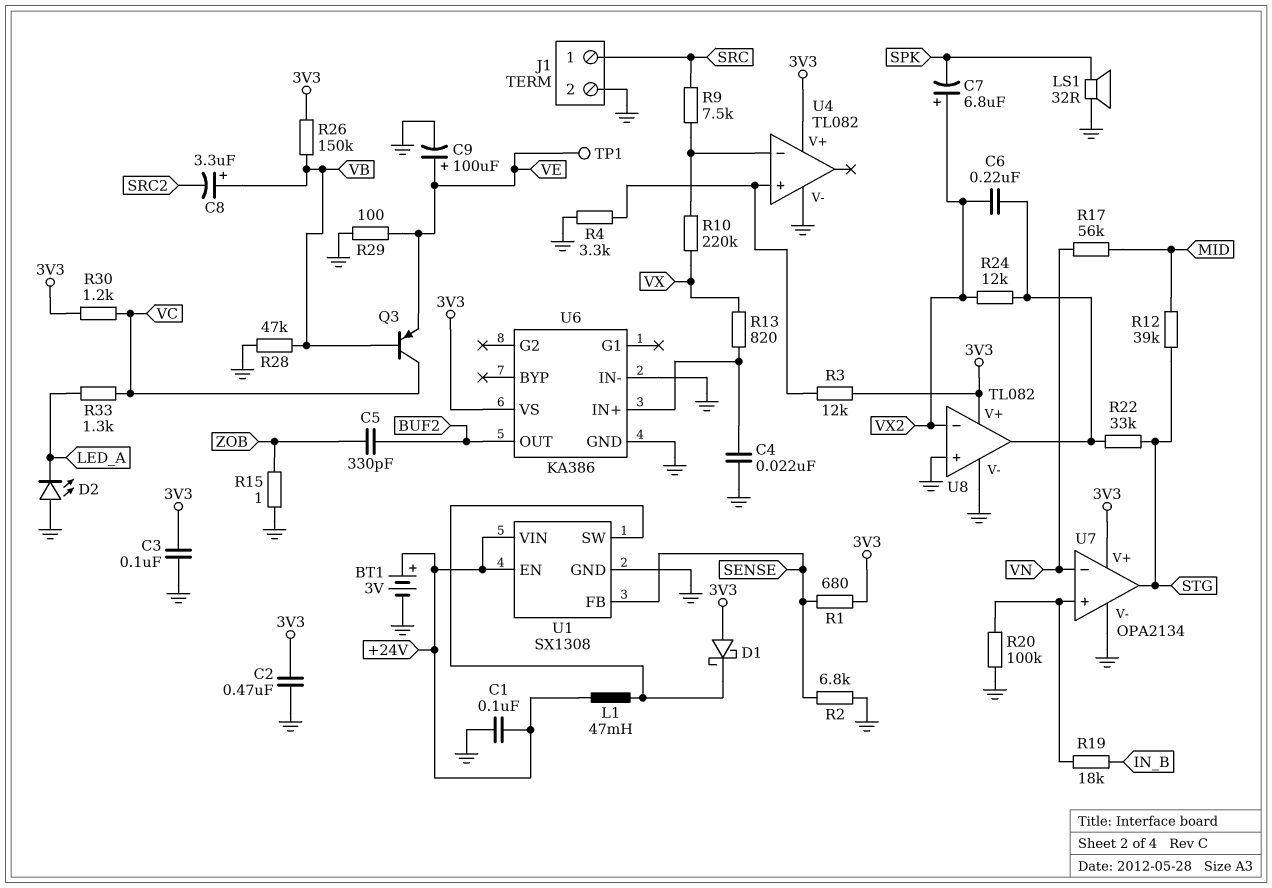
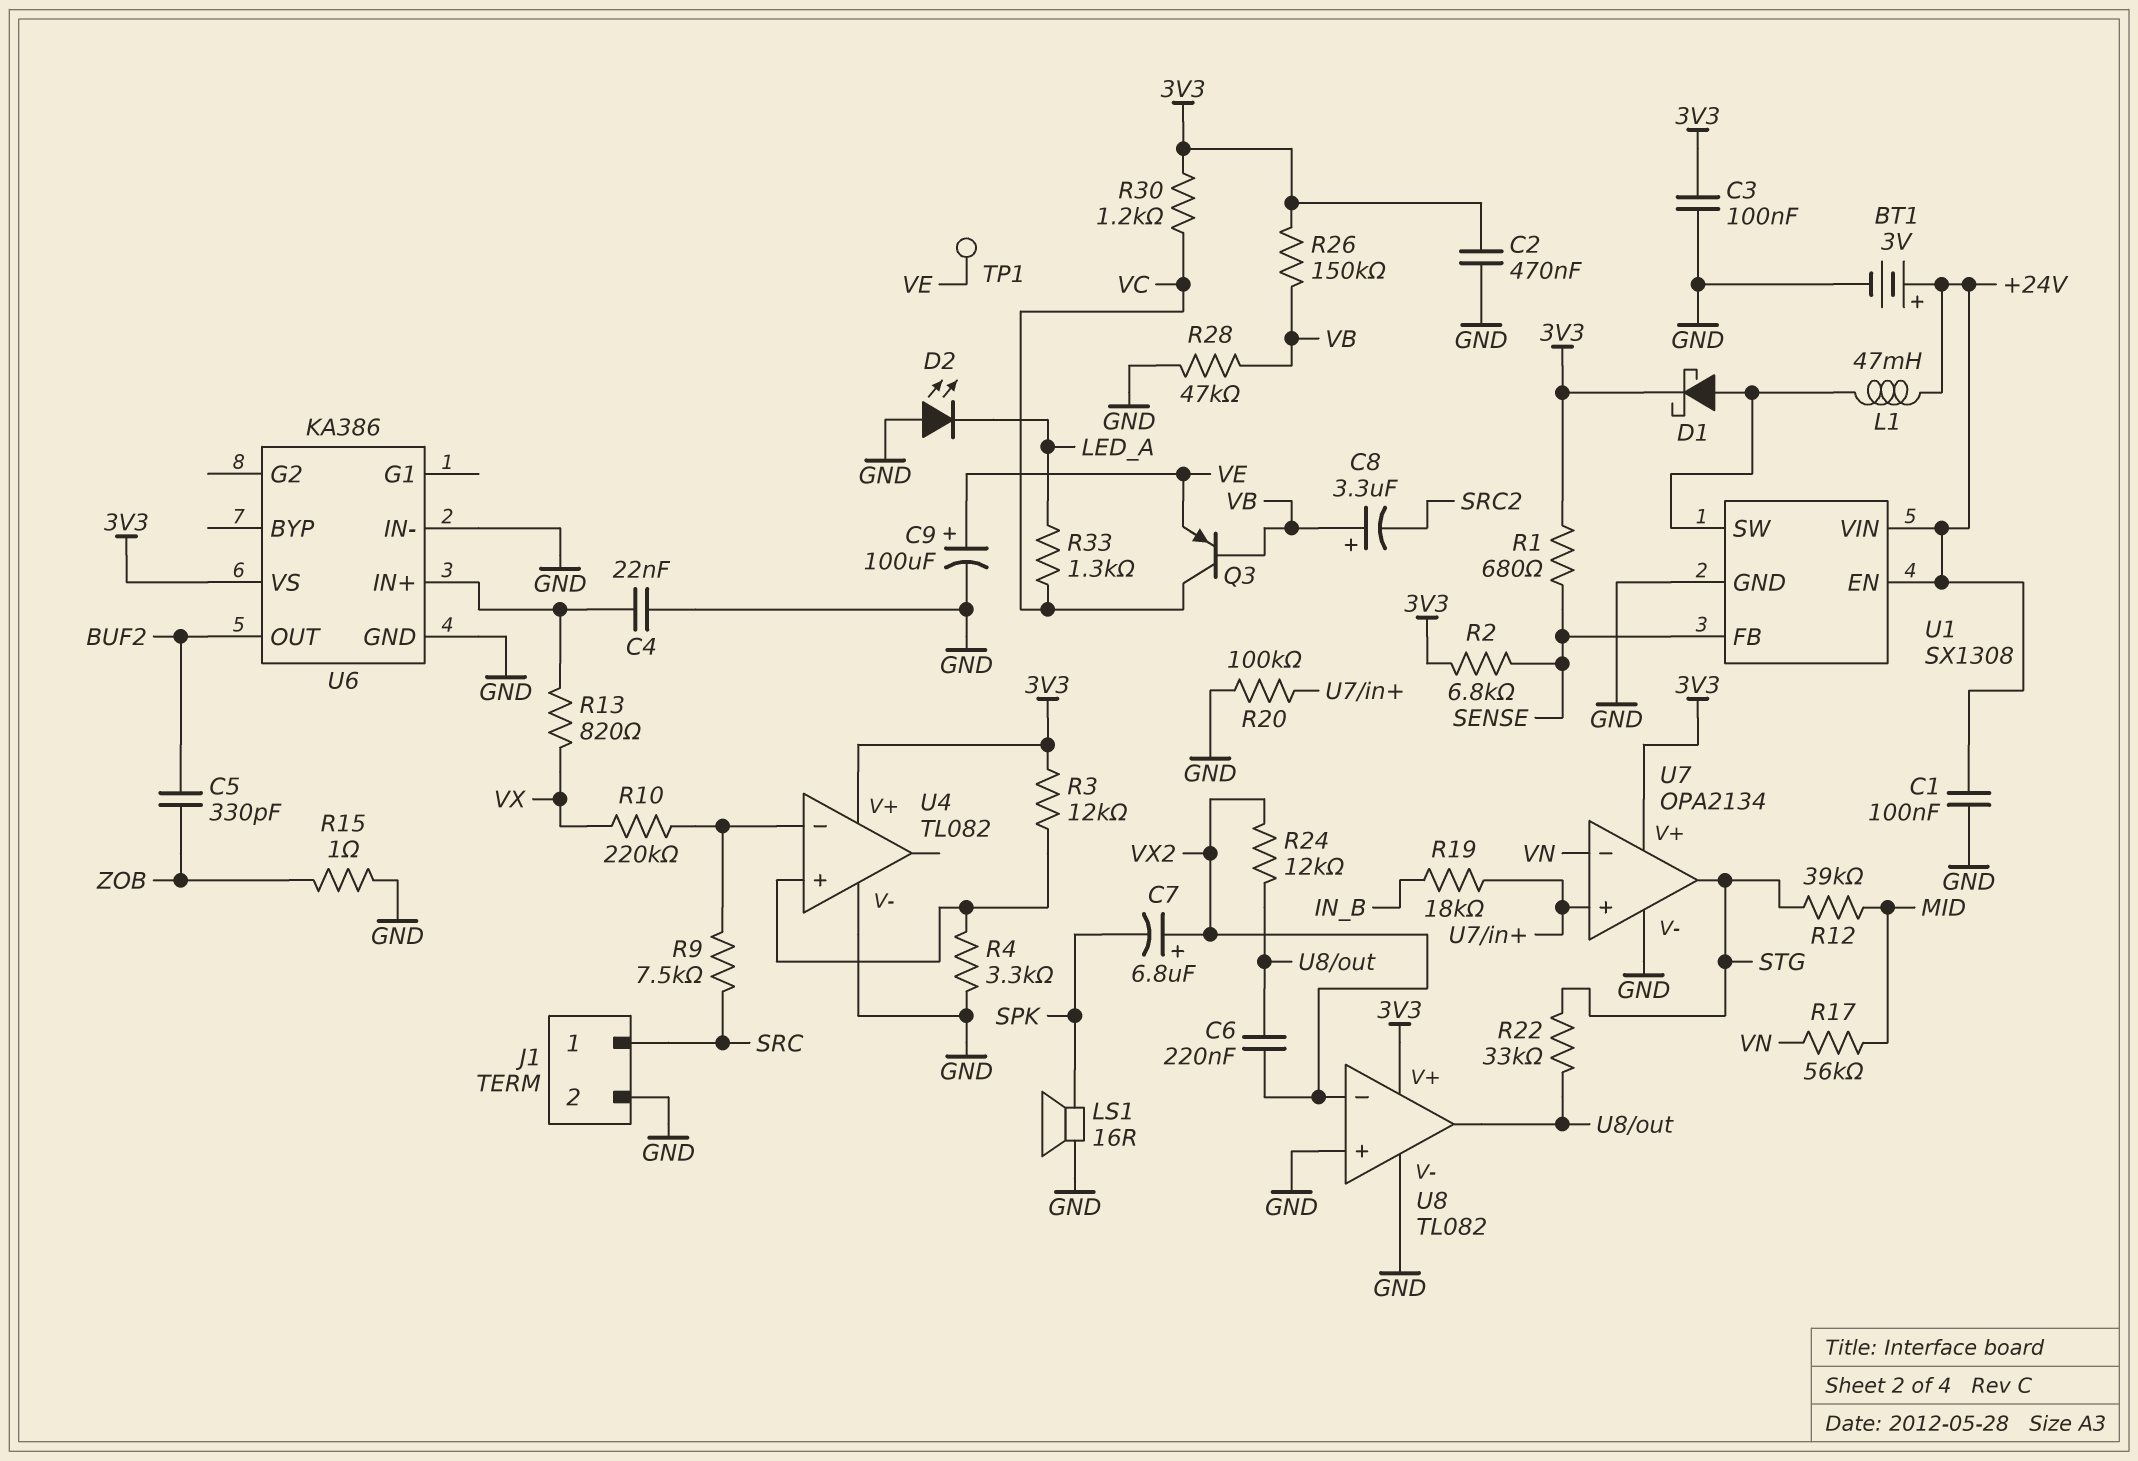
D1: schottky (A 3V3, K U1/SW) -> schottky (A U1/SW, K 3V3)
LS1: speaker 32R (GND, SPK) -> speaker 16R (GND, SPK)
R2: 6.8k (GND, SENSE) -> 6.8k (3V3, SENSE)
R29: 100 (GND, VE) -> none

